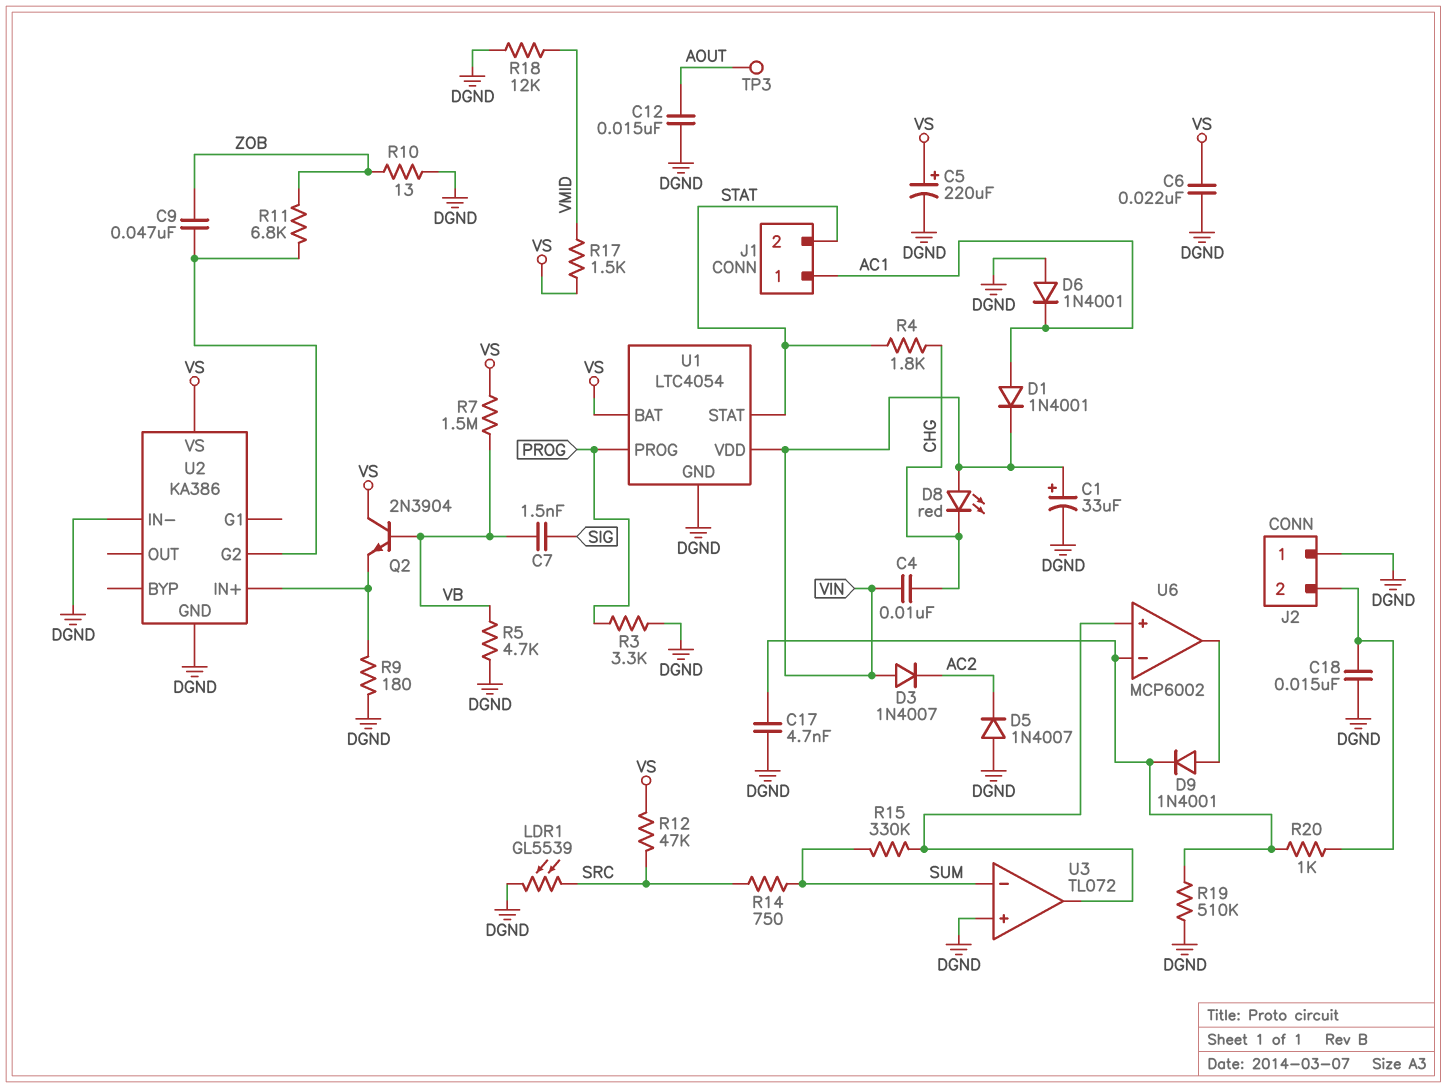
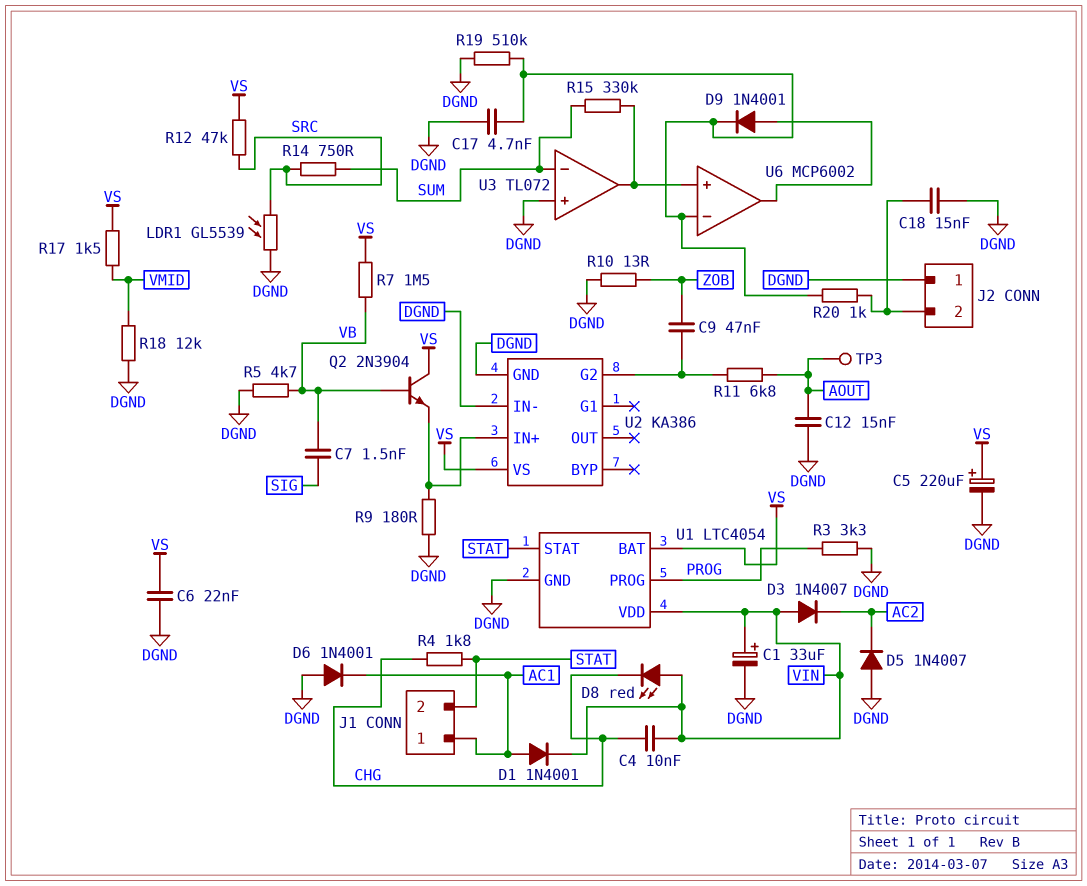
R11: 6.8k (U2/G2, ZOB) -> 6.8k (AOUT, U2/G2)

